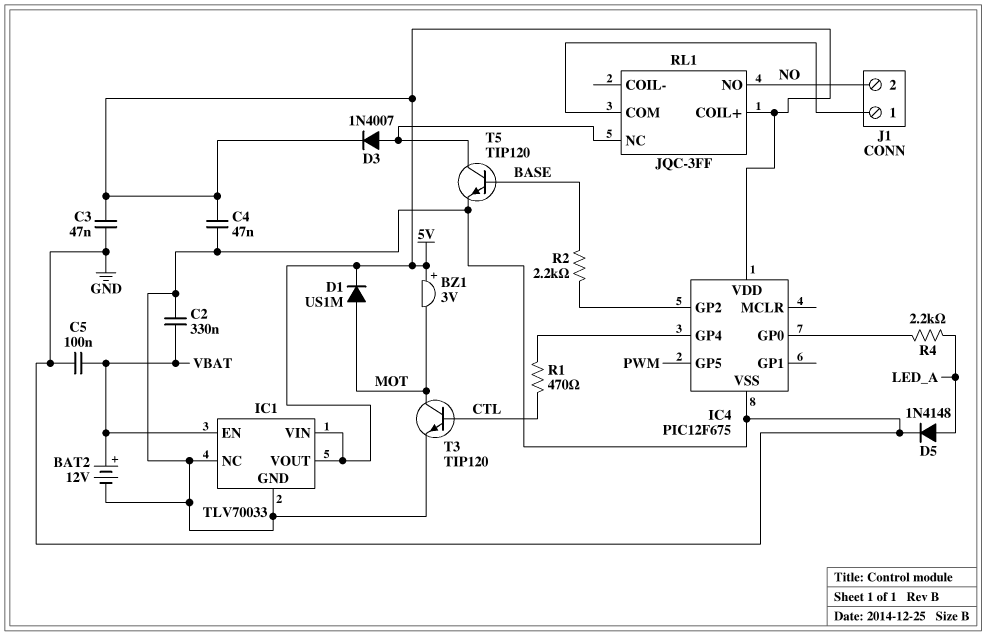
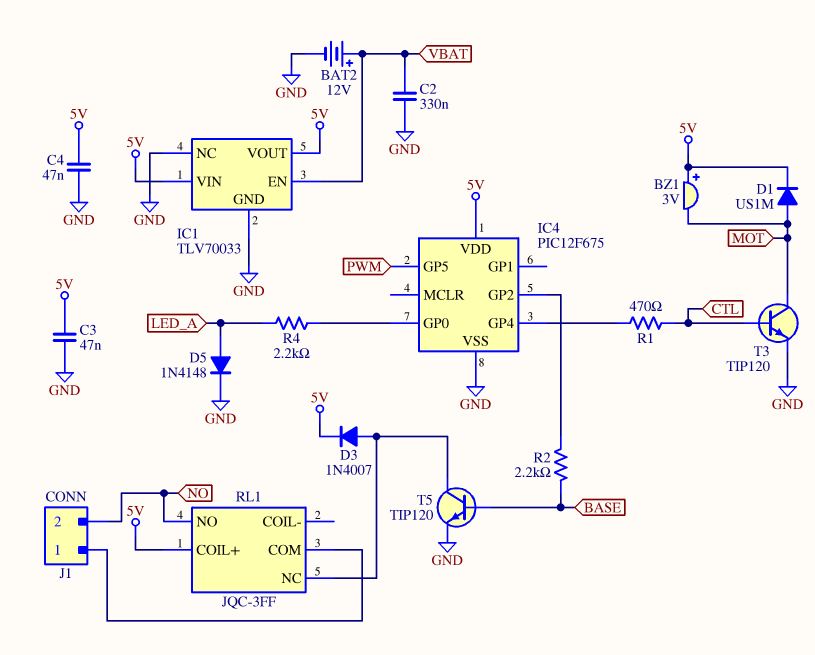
C5: 100nF (GND, VBAT) -> none

